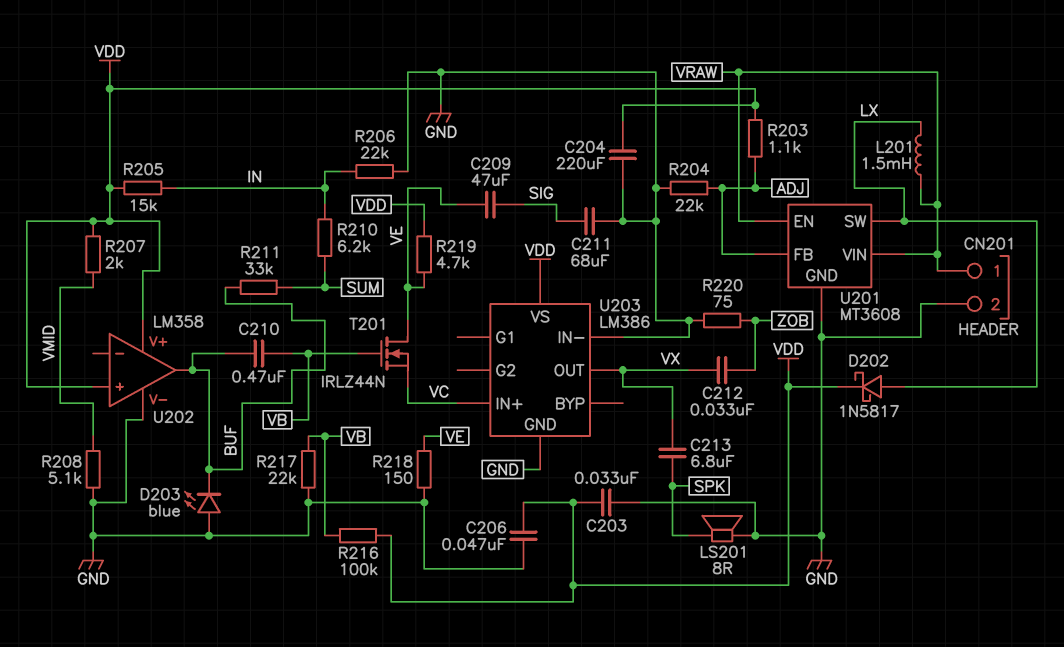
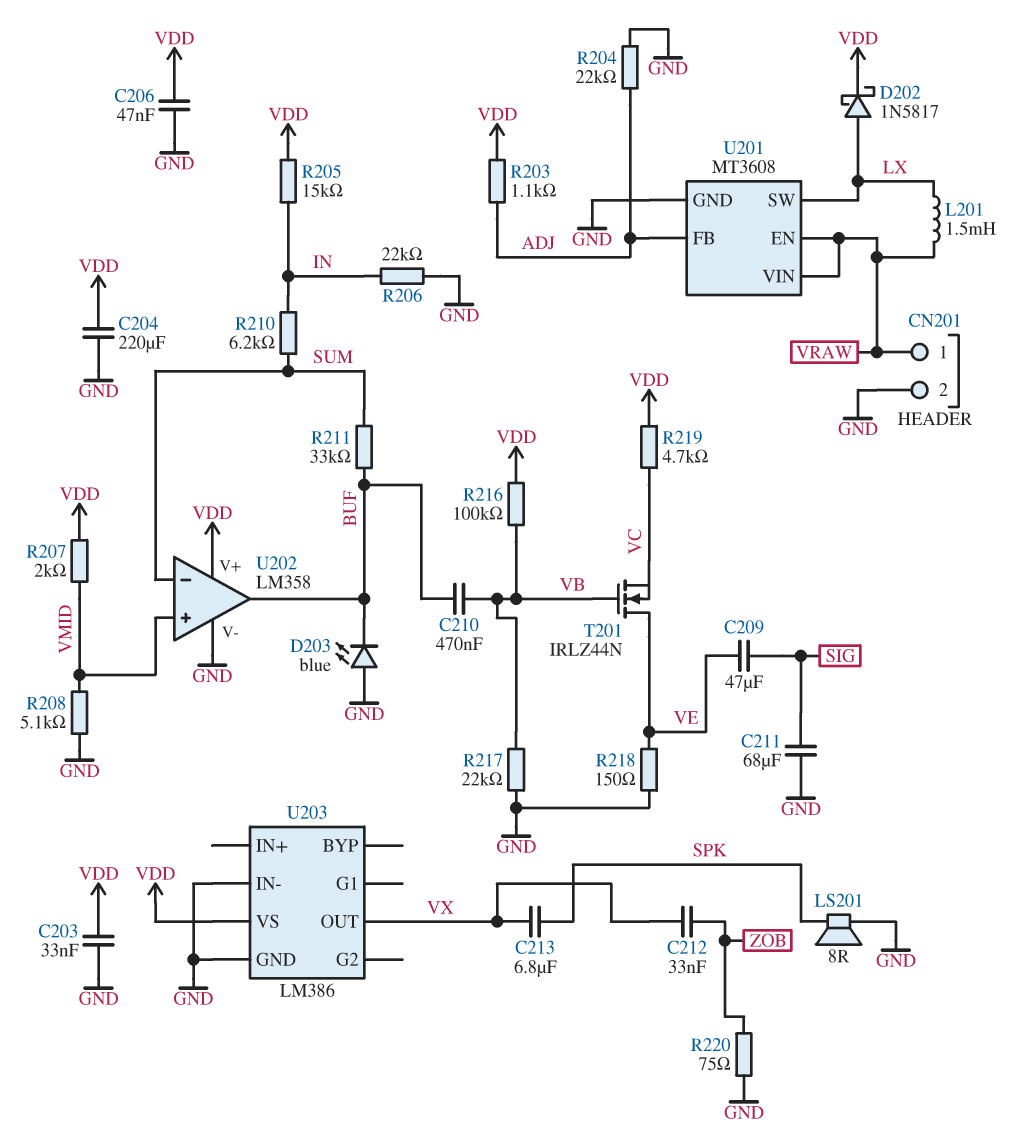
R219: 4.7k (VDD, VE) -> 4.7k (VC, VDD)
U202 pin in+: VDD -> VMID
U202 pin in-: none -> SUM
U203 pin IN+: VC -> none

